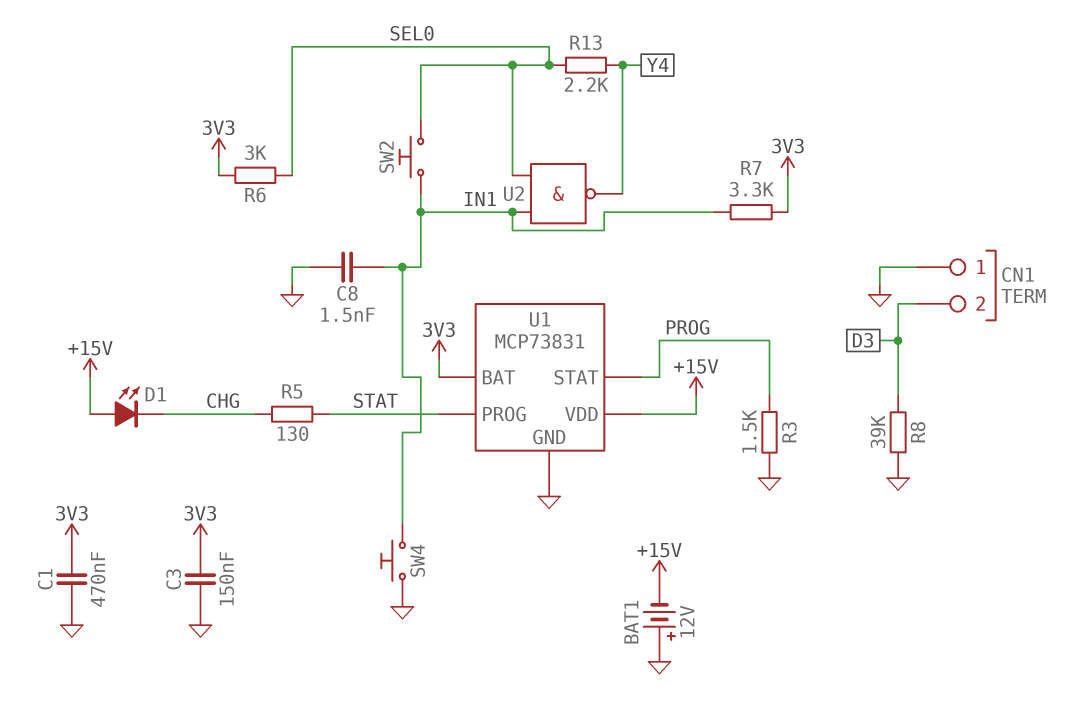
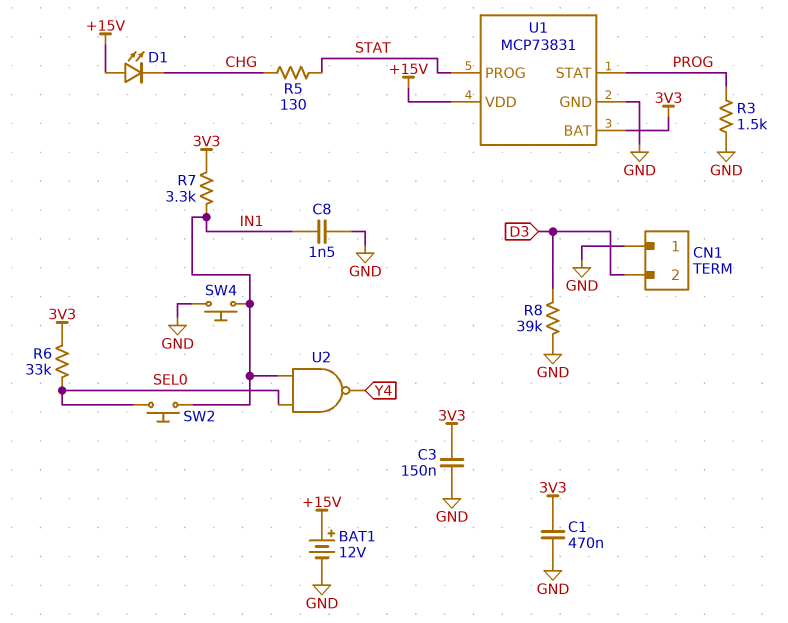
BAT1: 12V (plus GND, minus +15V) -> 12V (plus +15V, minus GND)
R6: 3k (3V3, SEL0) -> 33k (3V3, SEL0)
R13: 2.2k (SEL0, Y4) -> none

